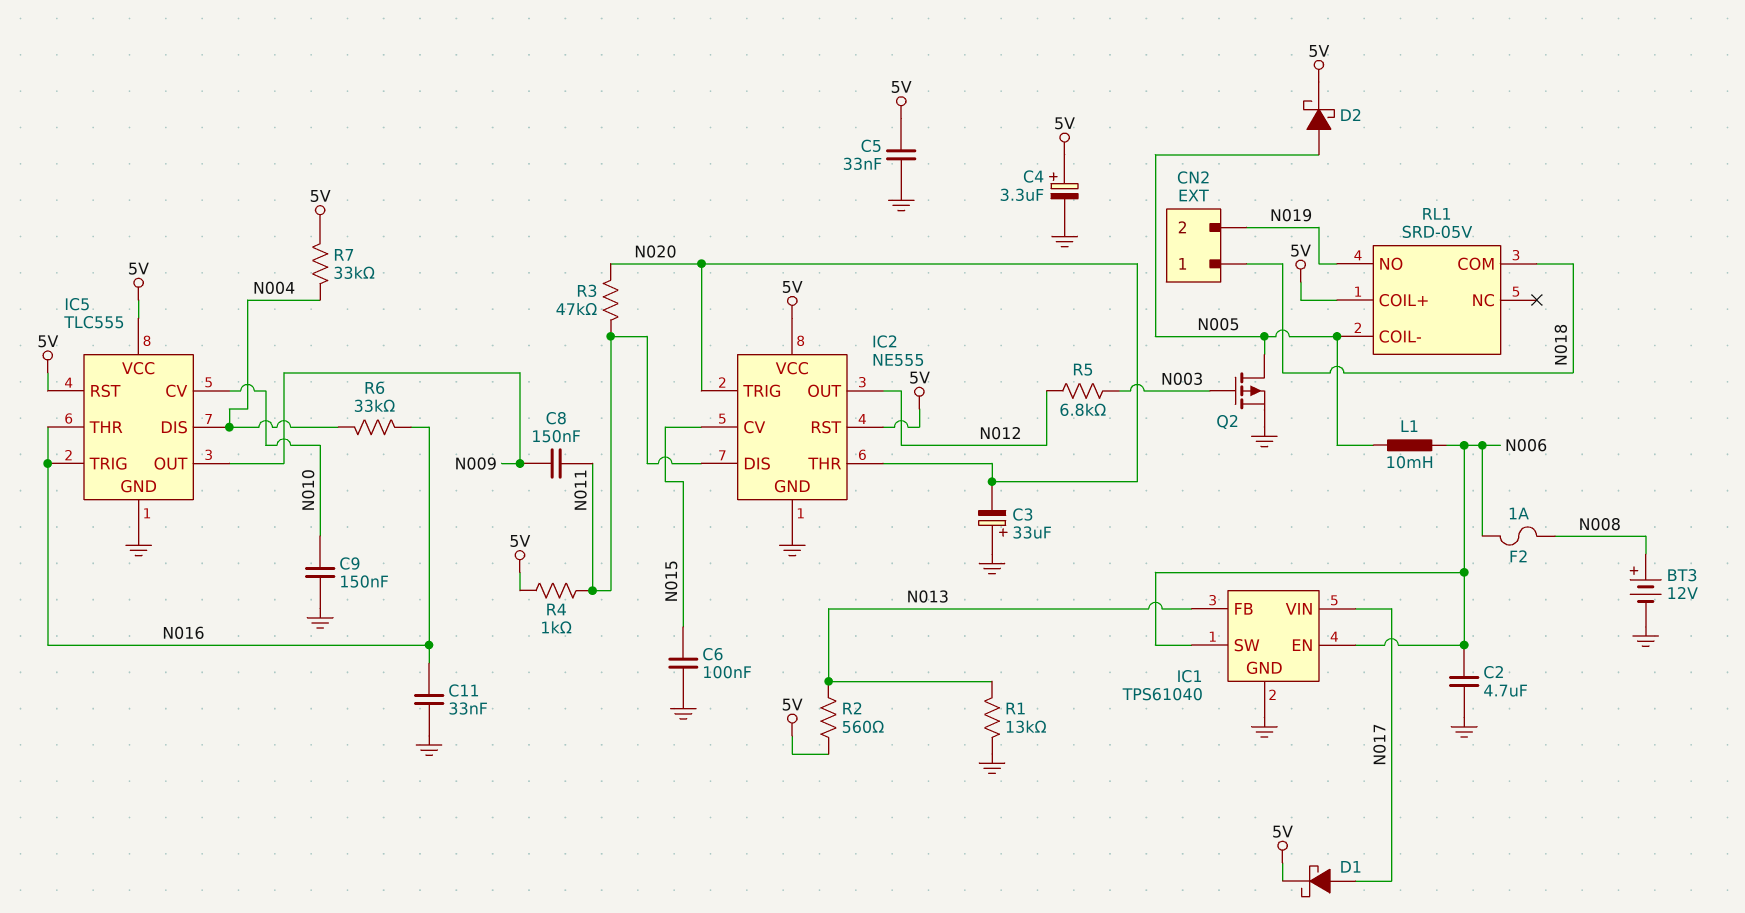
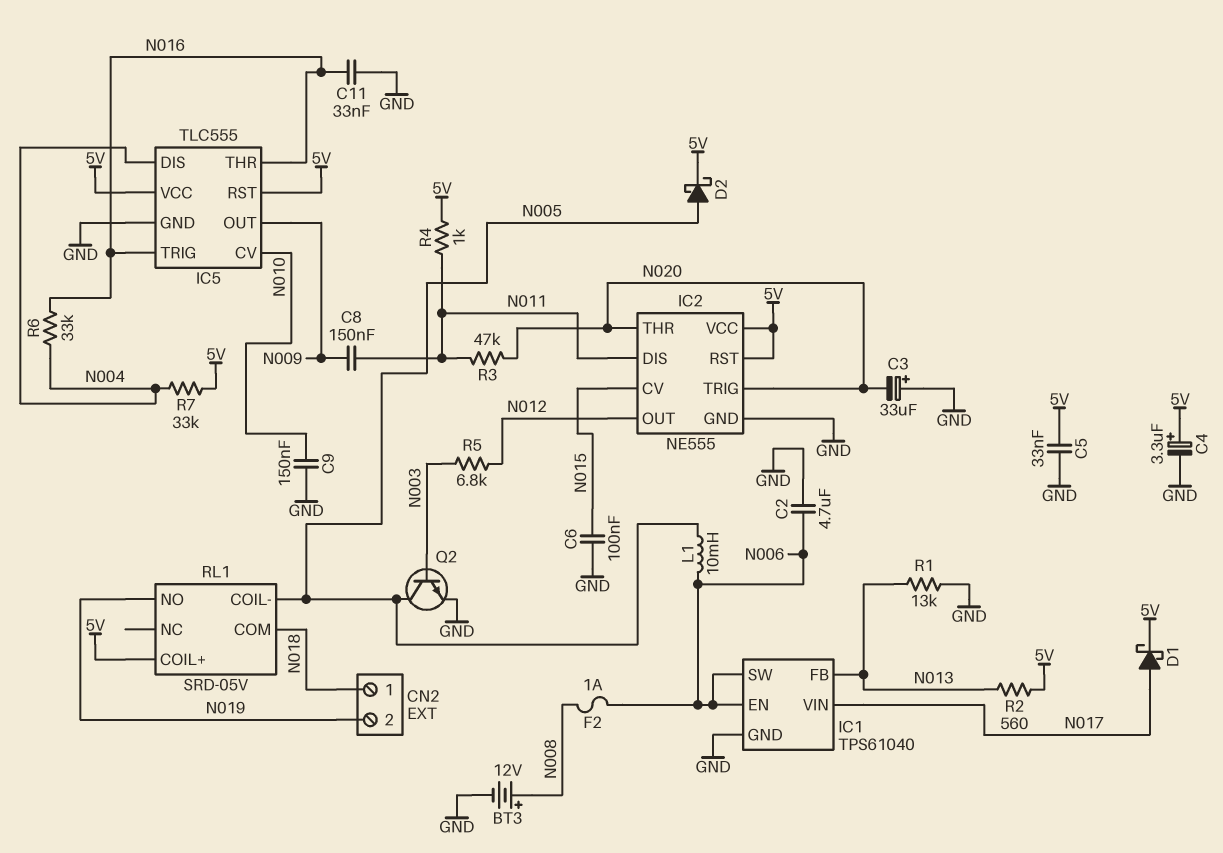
Q2: PMOS (G N003, D N005, S GND) -> NPN (B N003, C N005, E GND)

